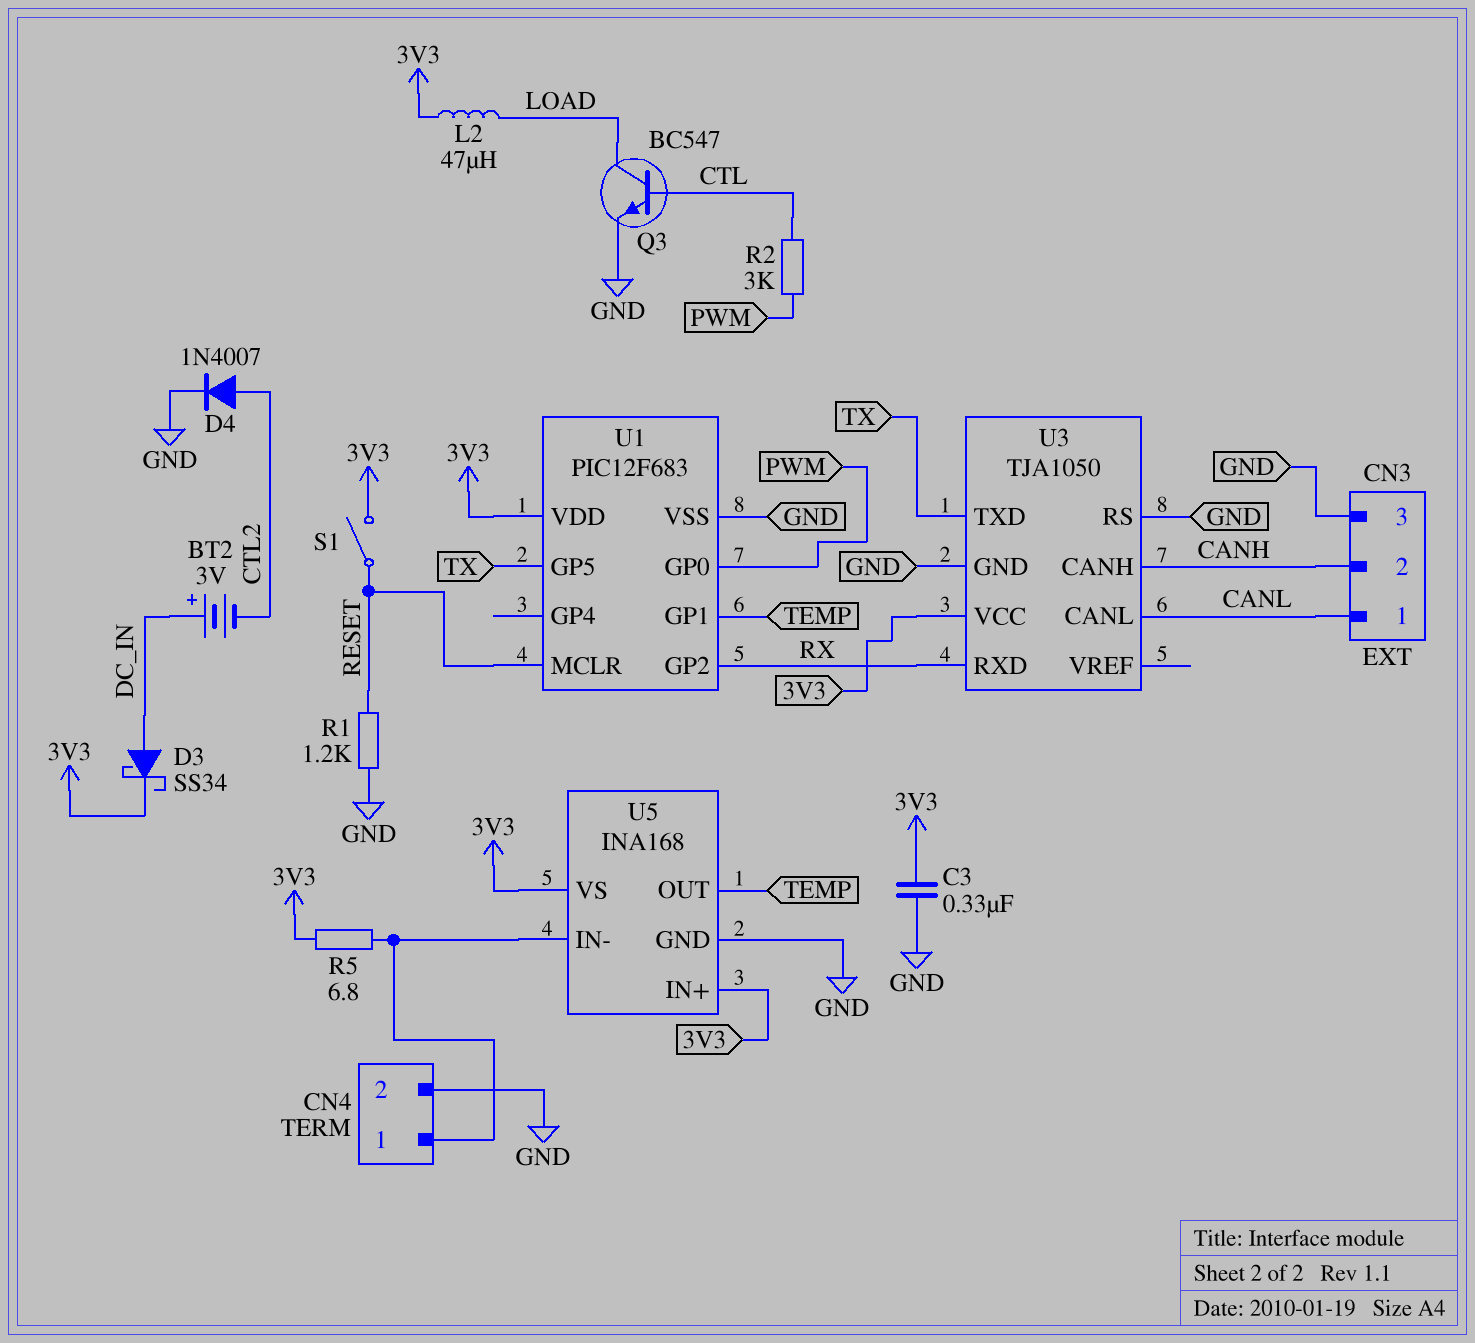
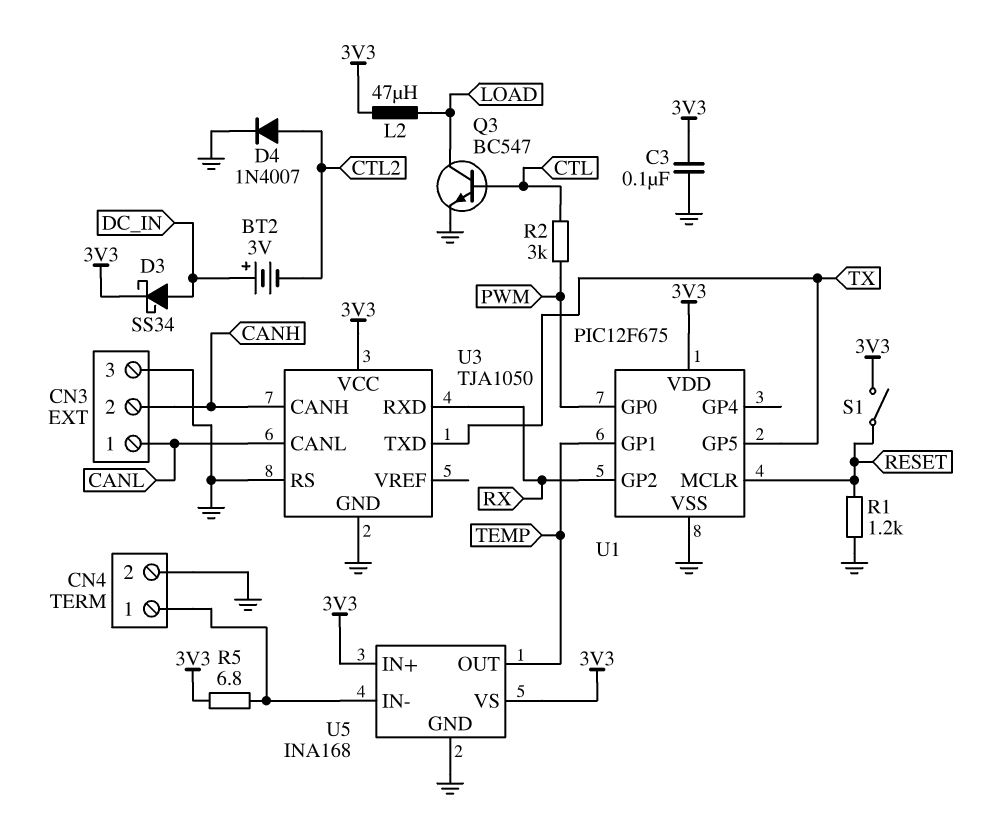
C3: 330nF (3V3, GND) -> 100nF (3V3, GND)
U1: PIC12F683 -> PIC12F675

